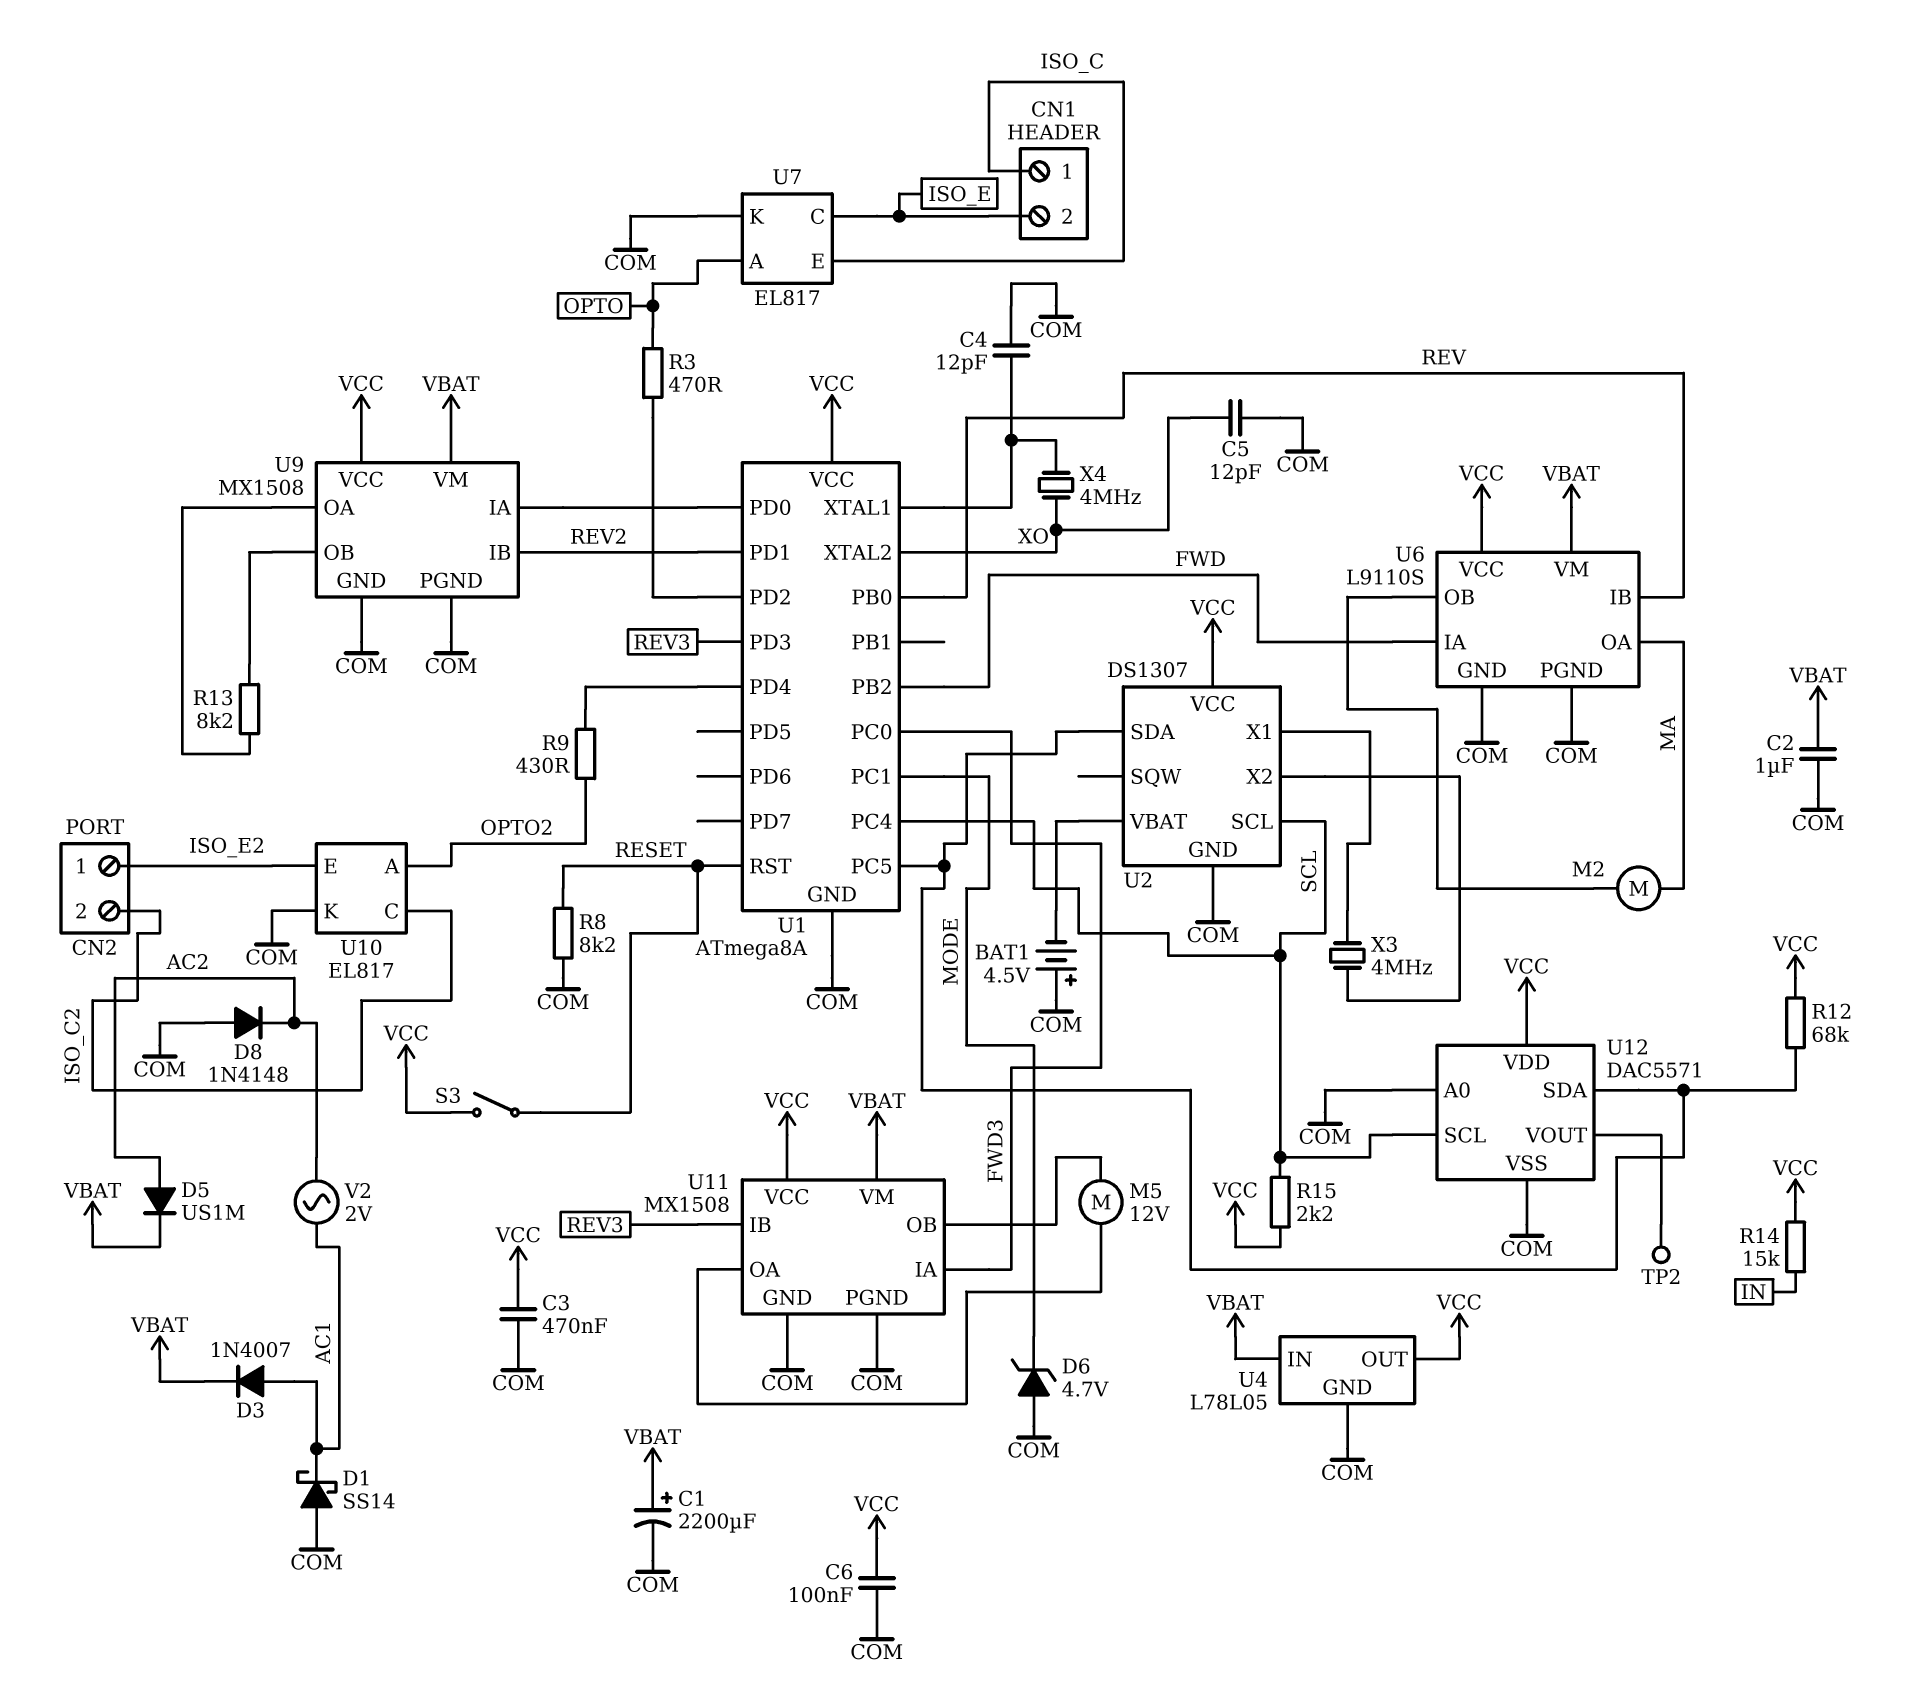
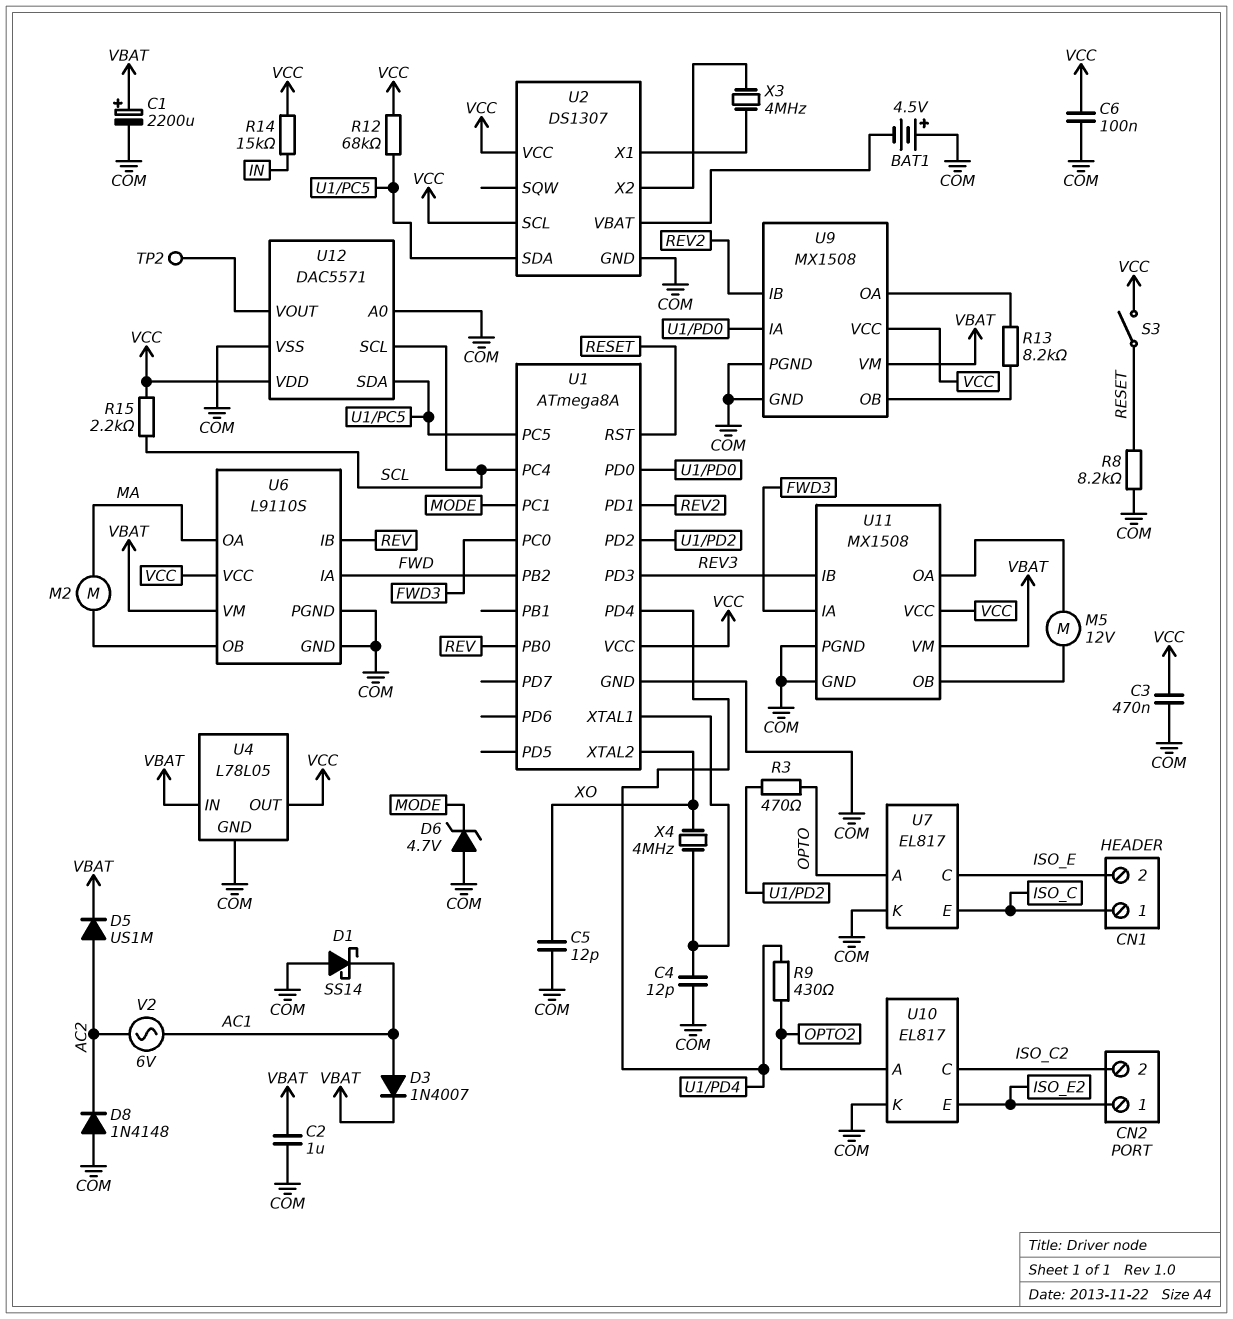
U2 pin SCL: SCL -> VCC
V2: AC 2V (AC1, AC2) -> AC 6V (AC1, AC2)

